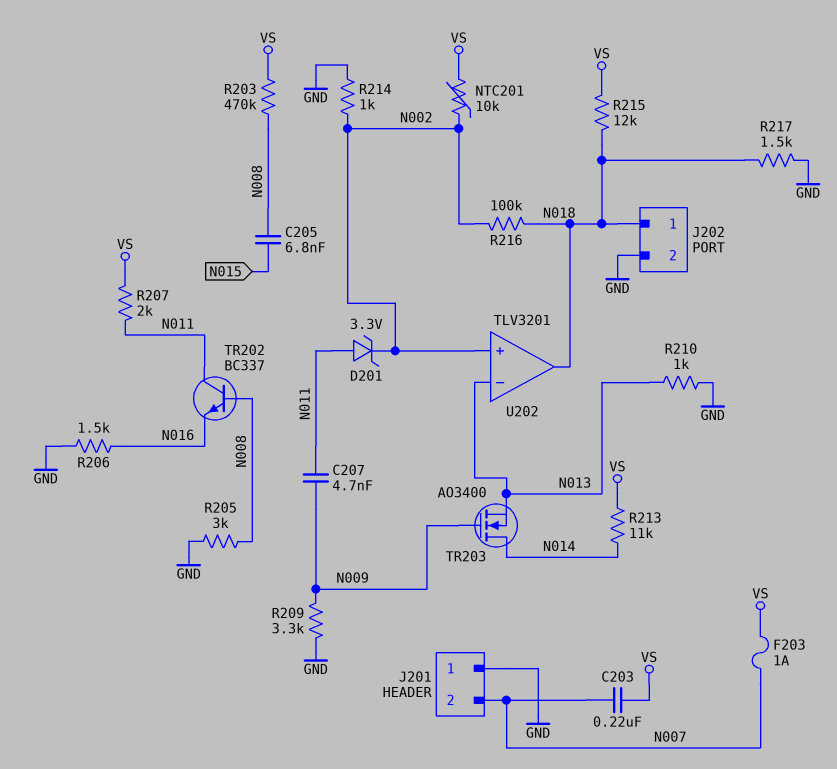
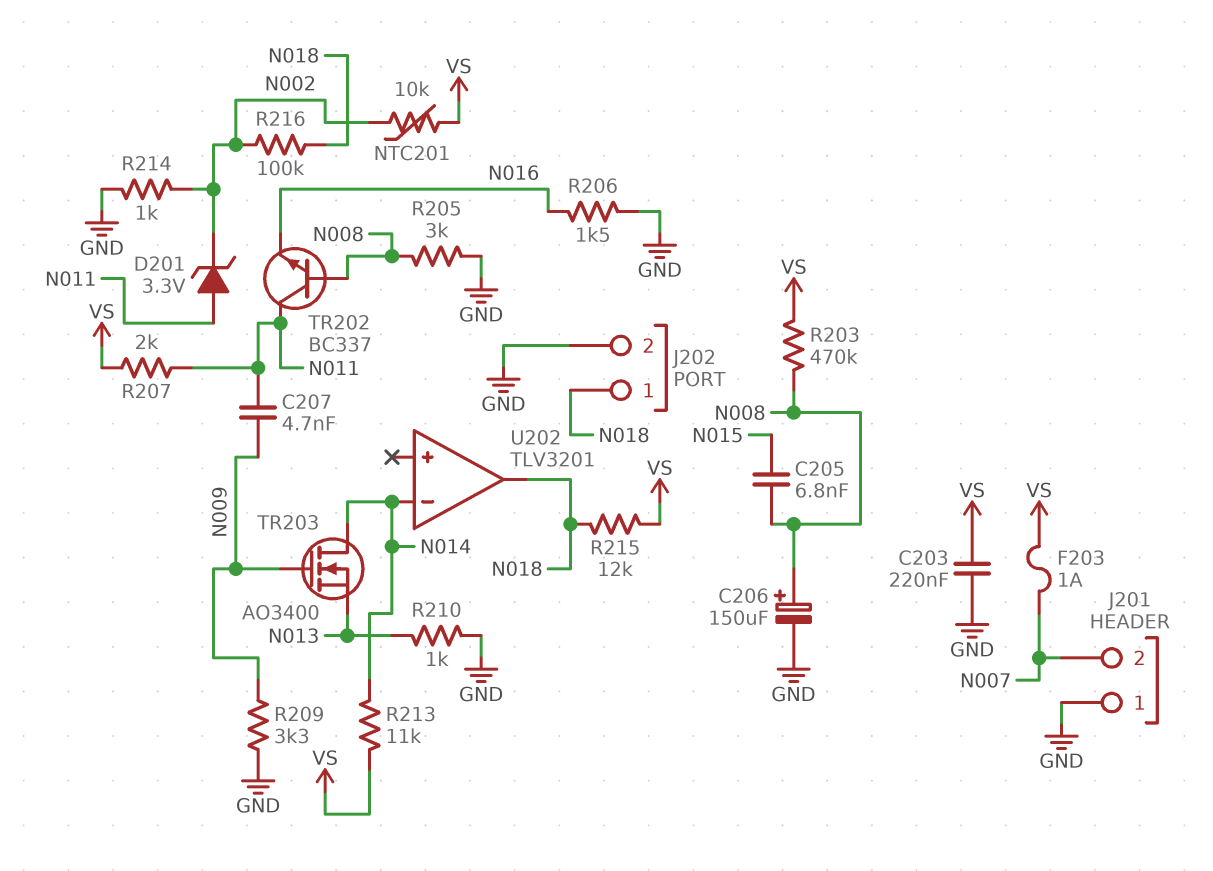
C203: 220nF (N007, VS) -> 220nF (GND, VS)
C206: none -> 150uF (plus N008, minus GND)
R217: 1.5k (GND, N018) -> none
U202 pin in+: N002 -> none
U202 pin in-: N013 -> N014

